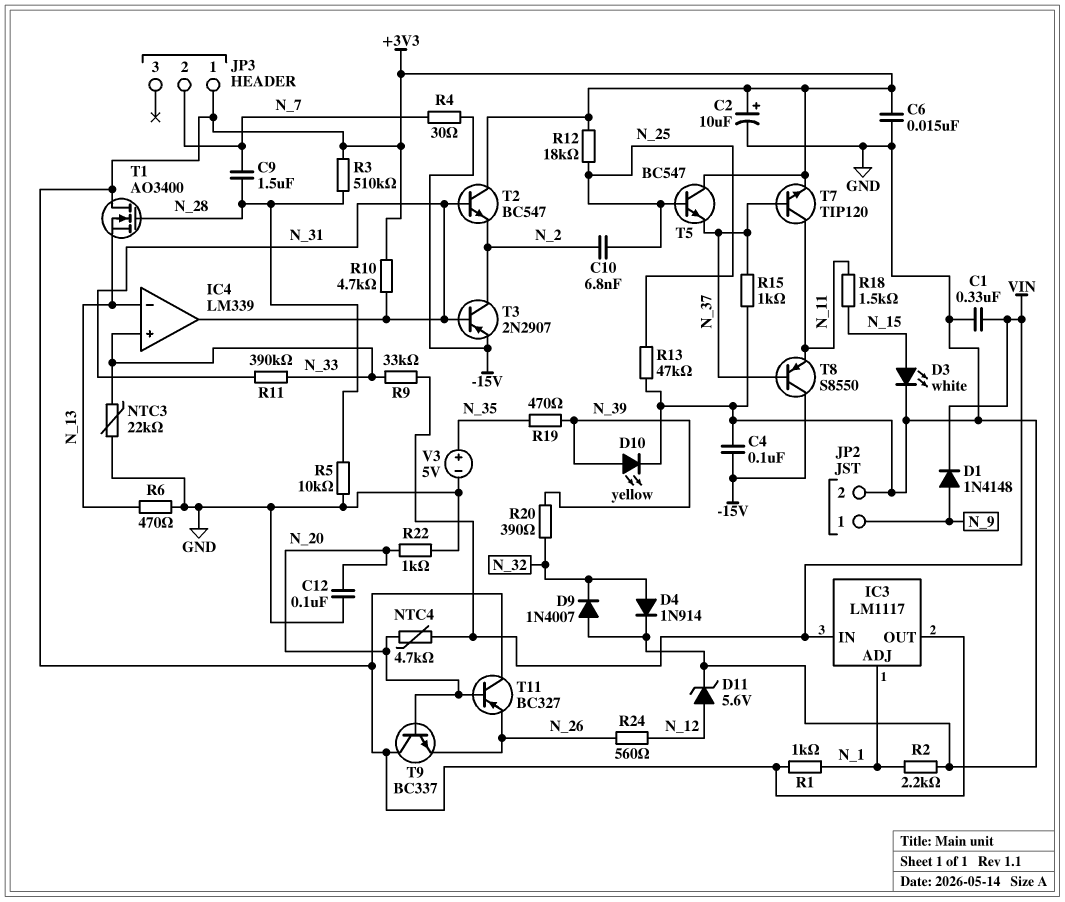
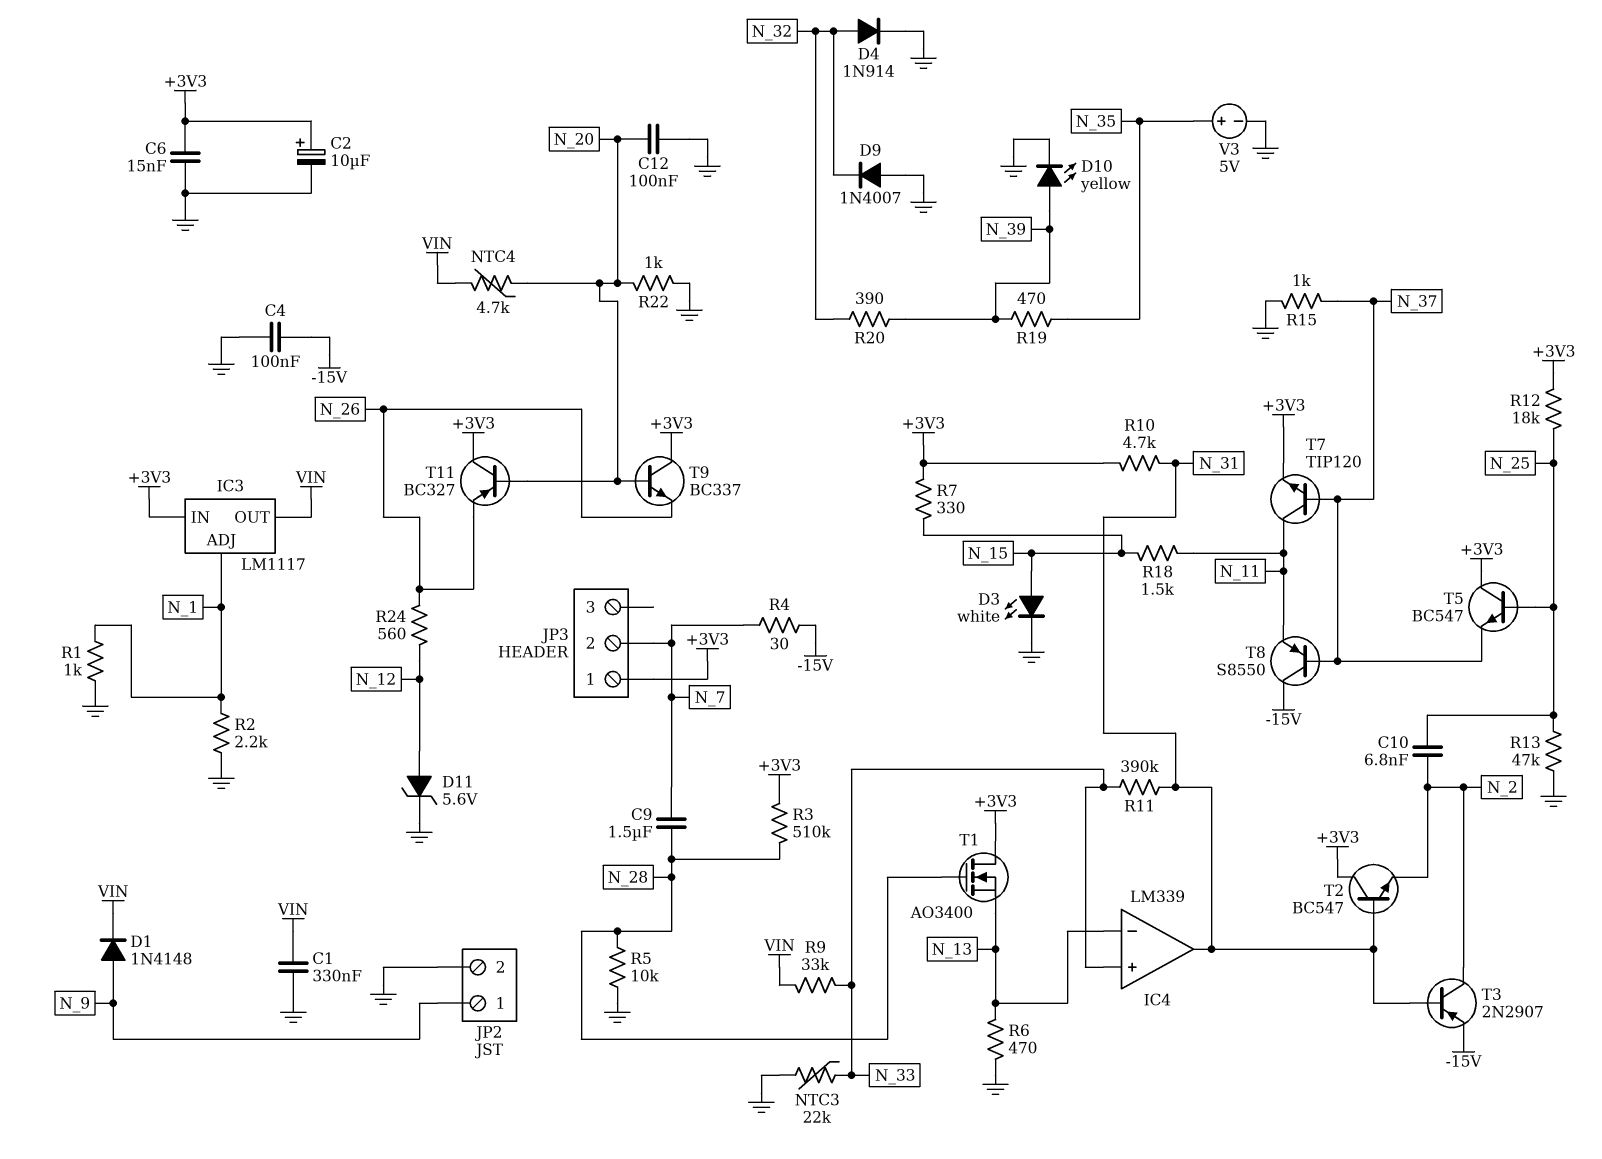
IC3 pin IN: VIN -> +3V3
IC3 pin OUT: +3V3 -> VIN
R1: 1k (+3V3, N_1) -> 1k (GND, N_1)
R7: none -> 330 (+3V3, N_15)

